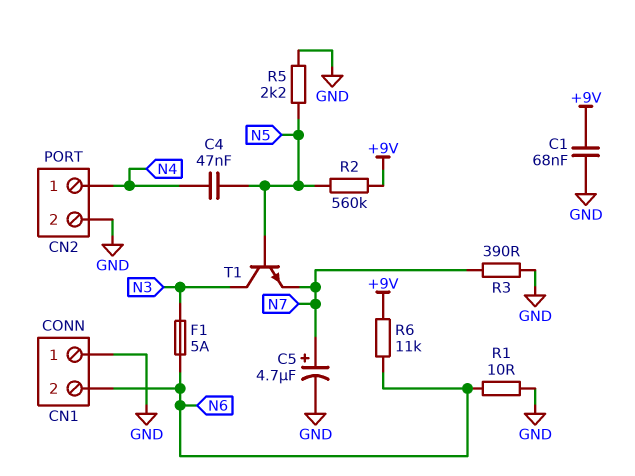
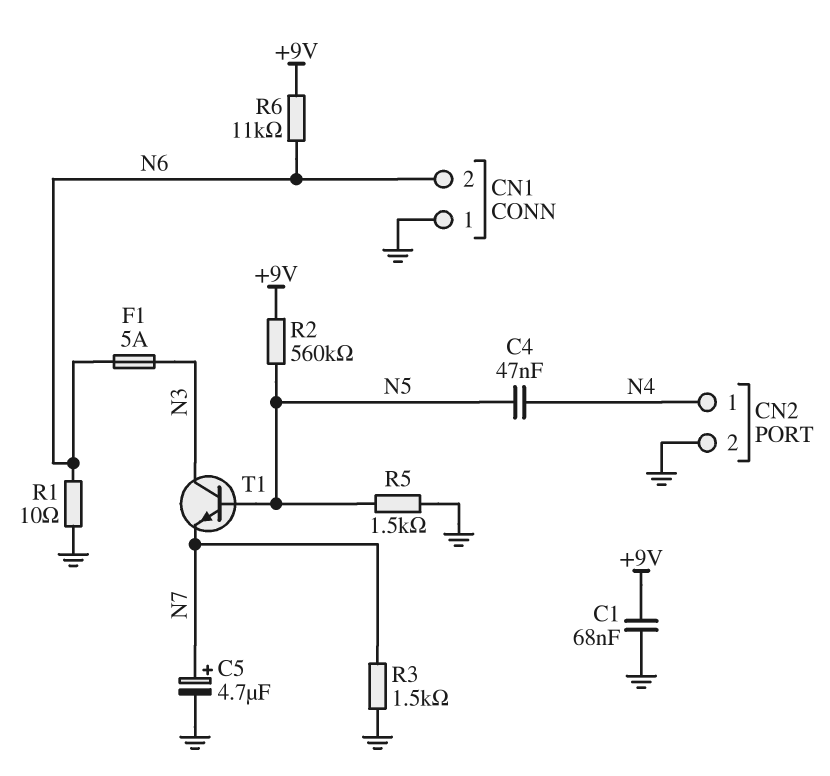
R3: 390 (GND, N7) -> 1.5k (GND, N7)
R5: 2.2k (GND, N5) -> 1.5k (GND, N5)

